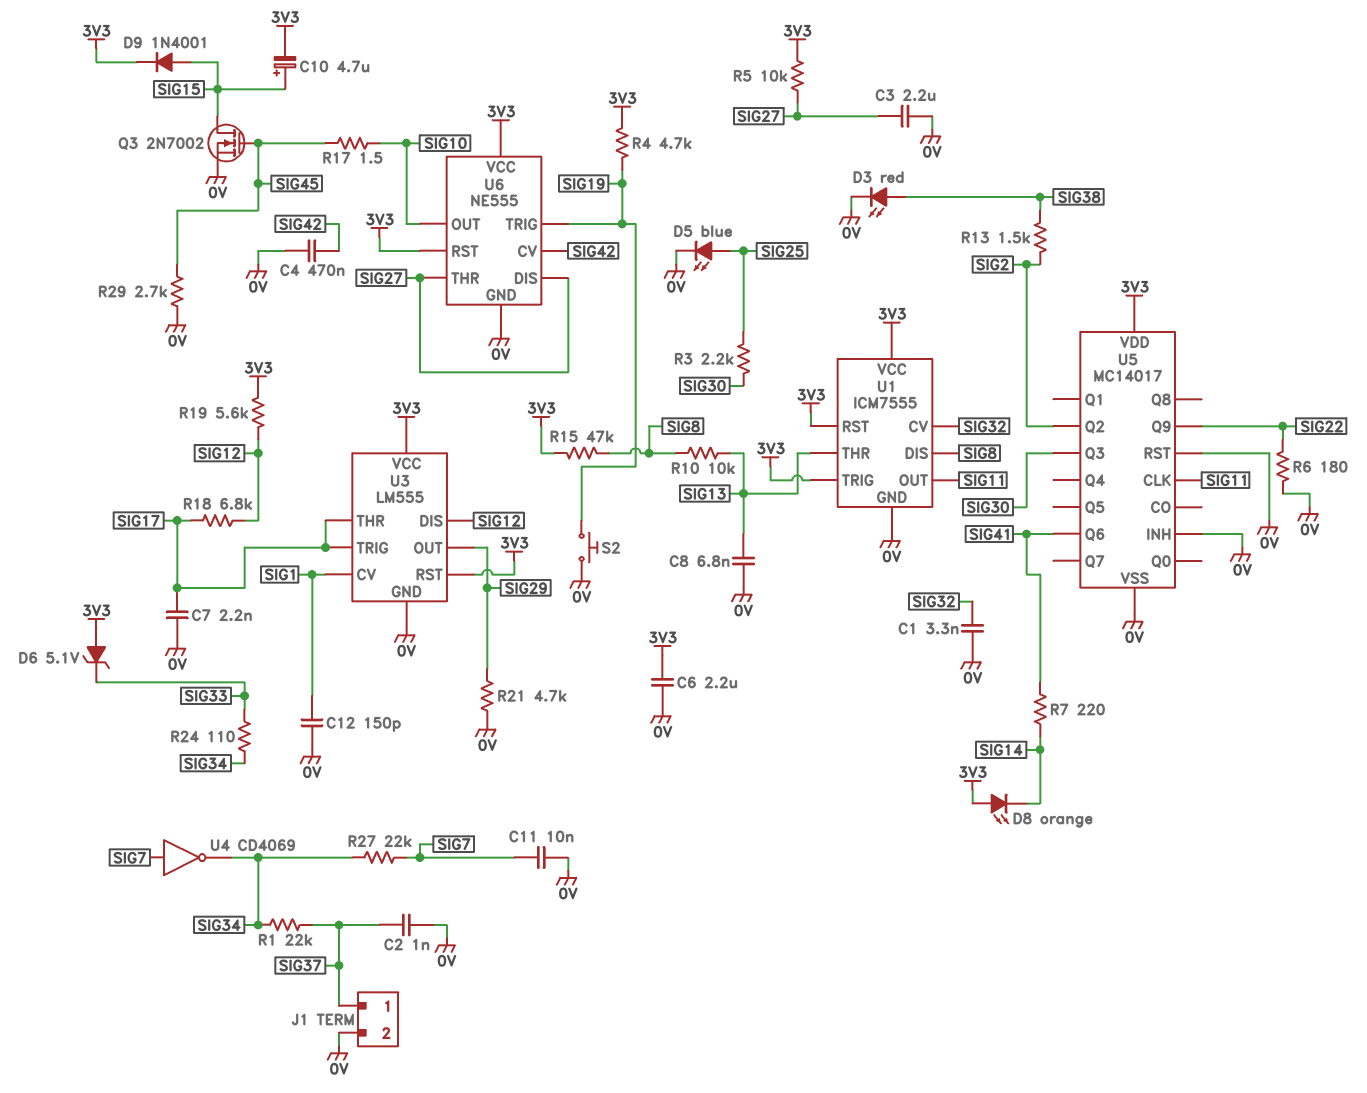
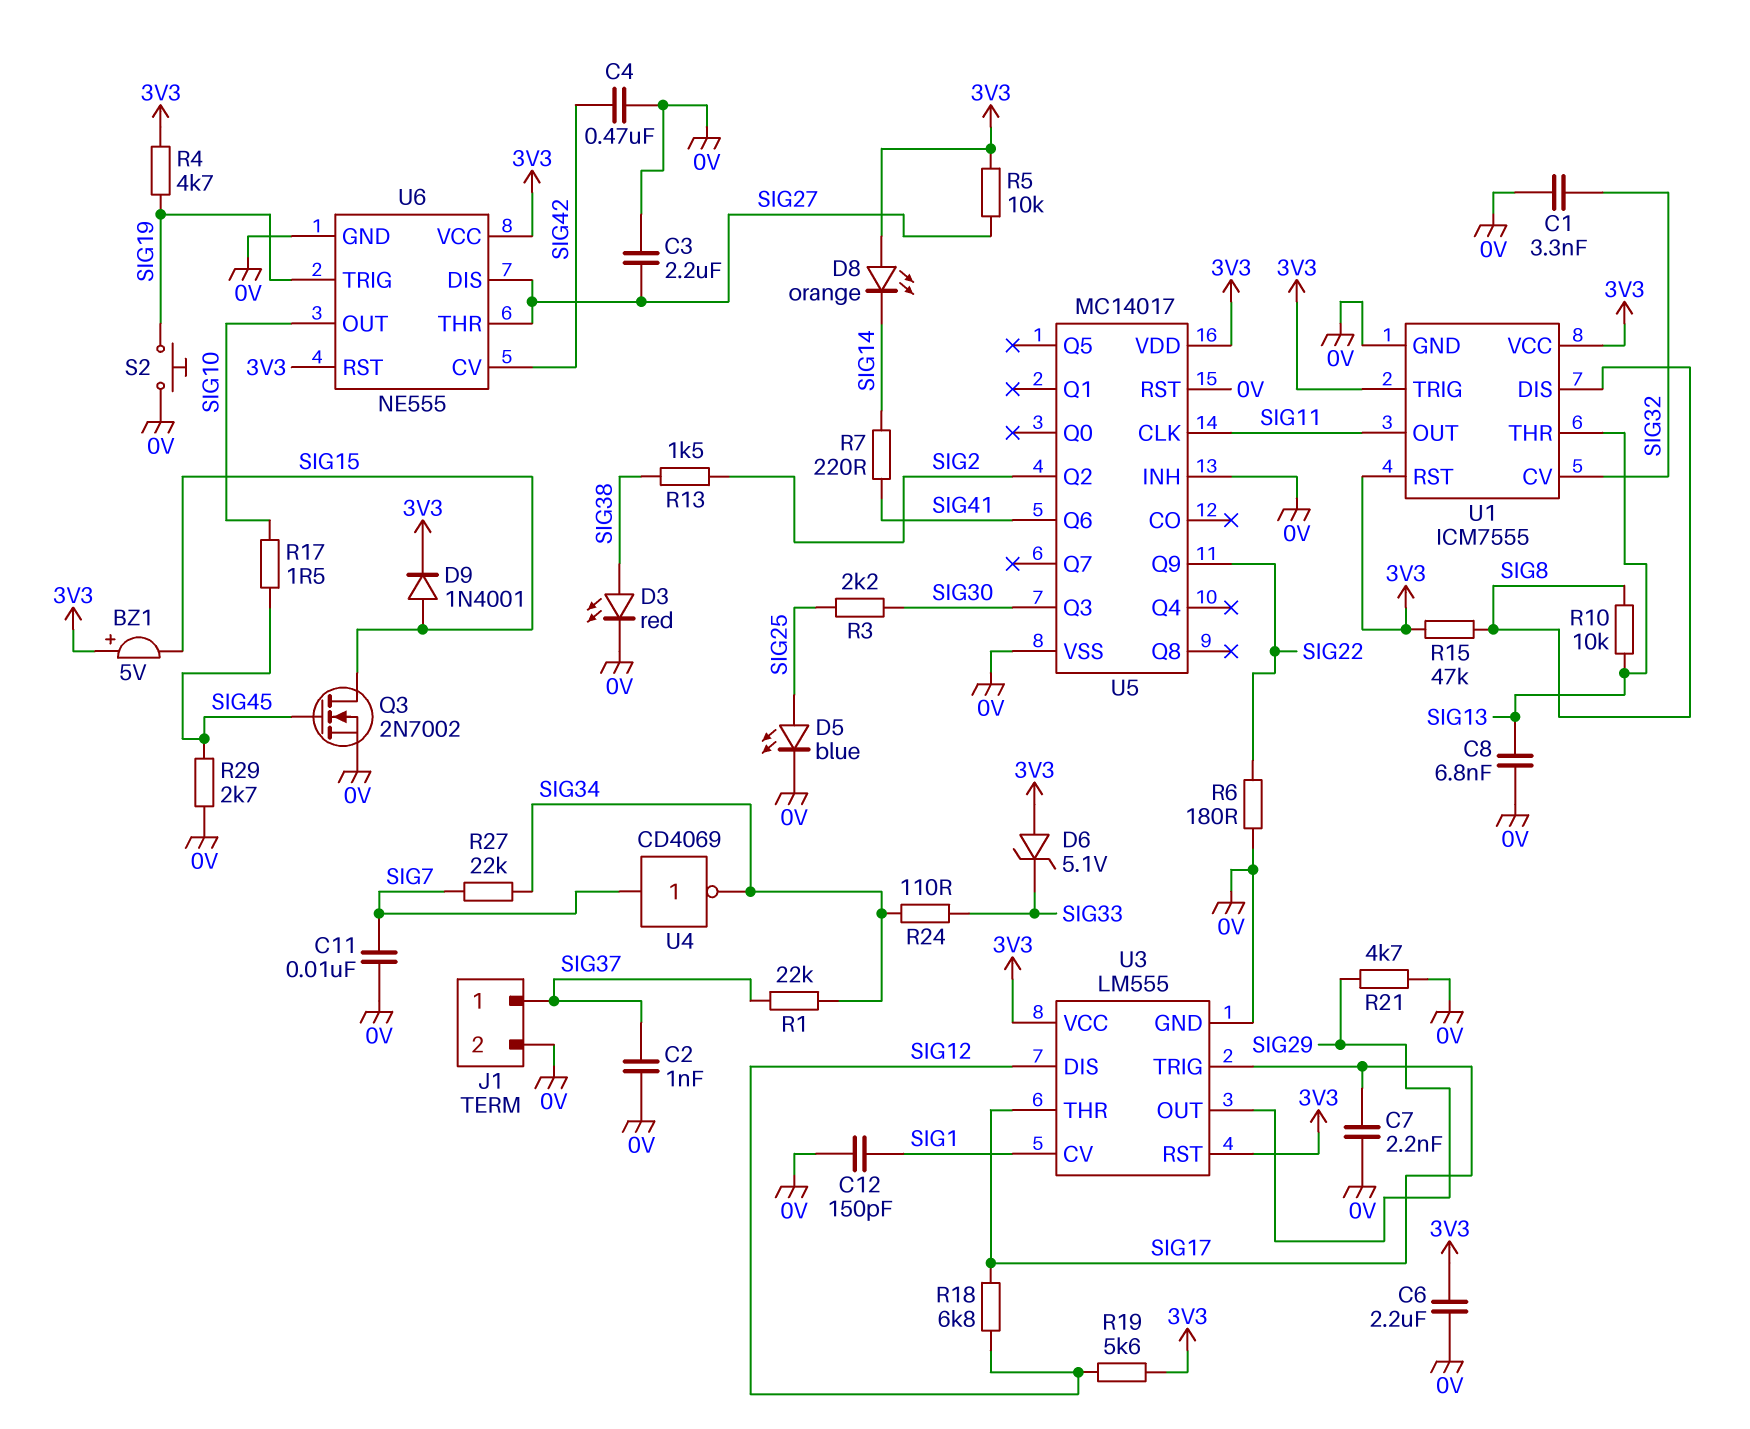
BZ1: none -> buzzer 5V (plus 3V3, minus SIG15)
C10: 4.7uF (plus SIG15, minus 3V3) -> none

